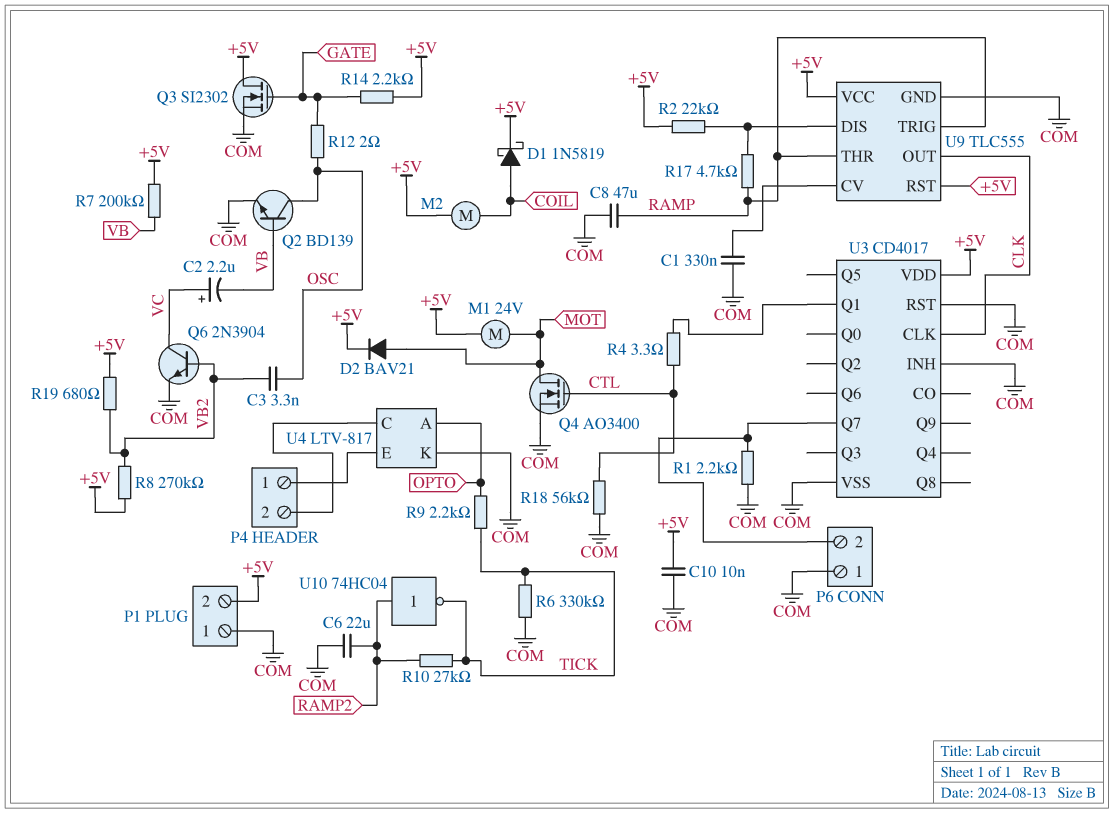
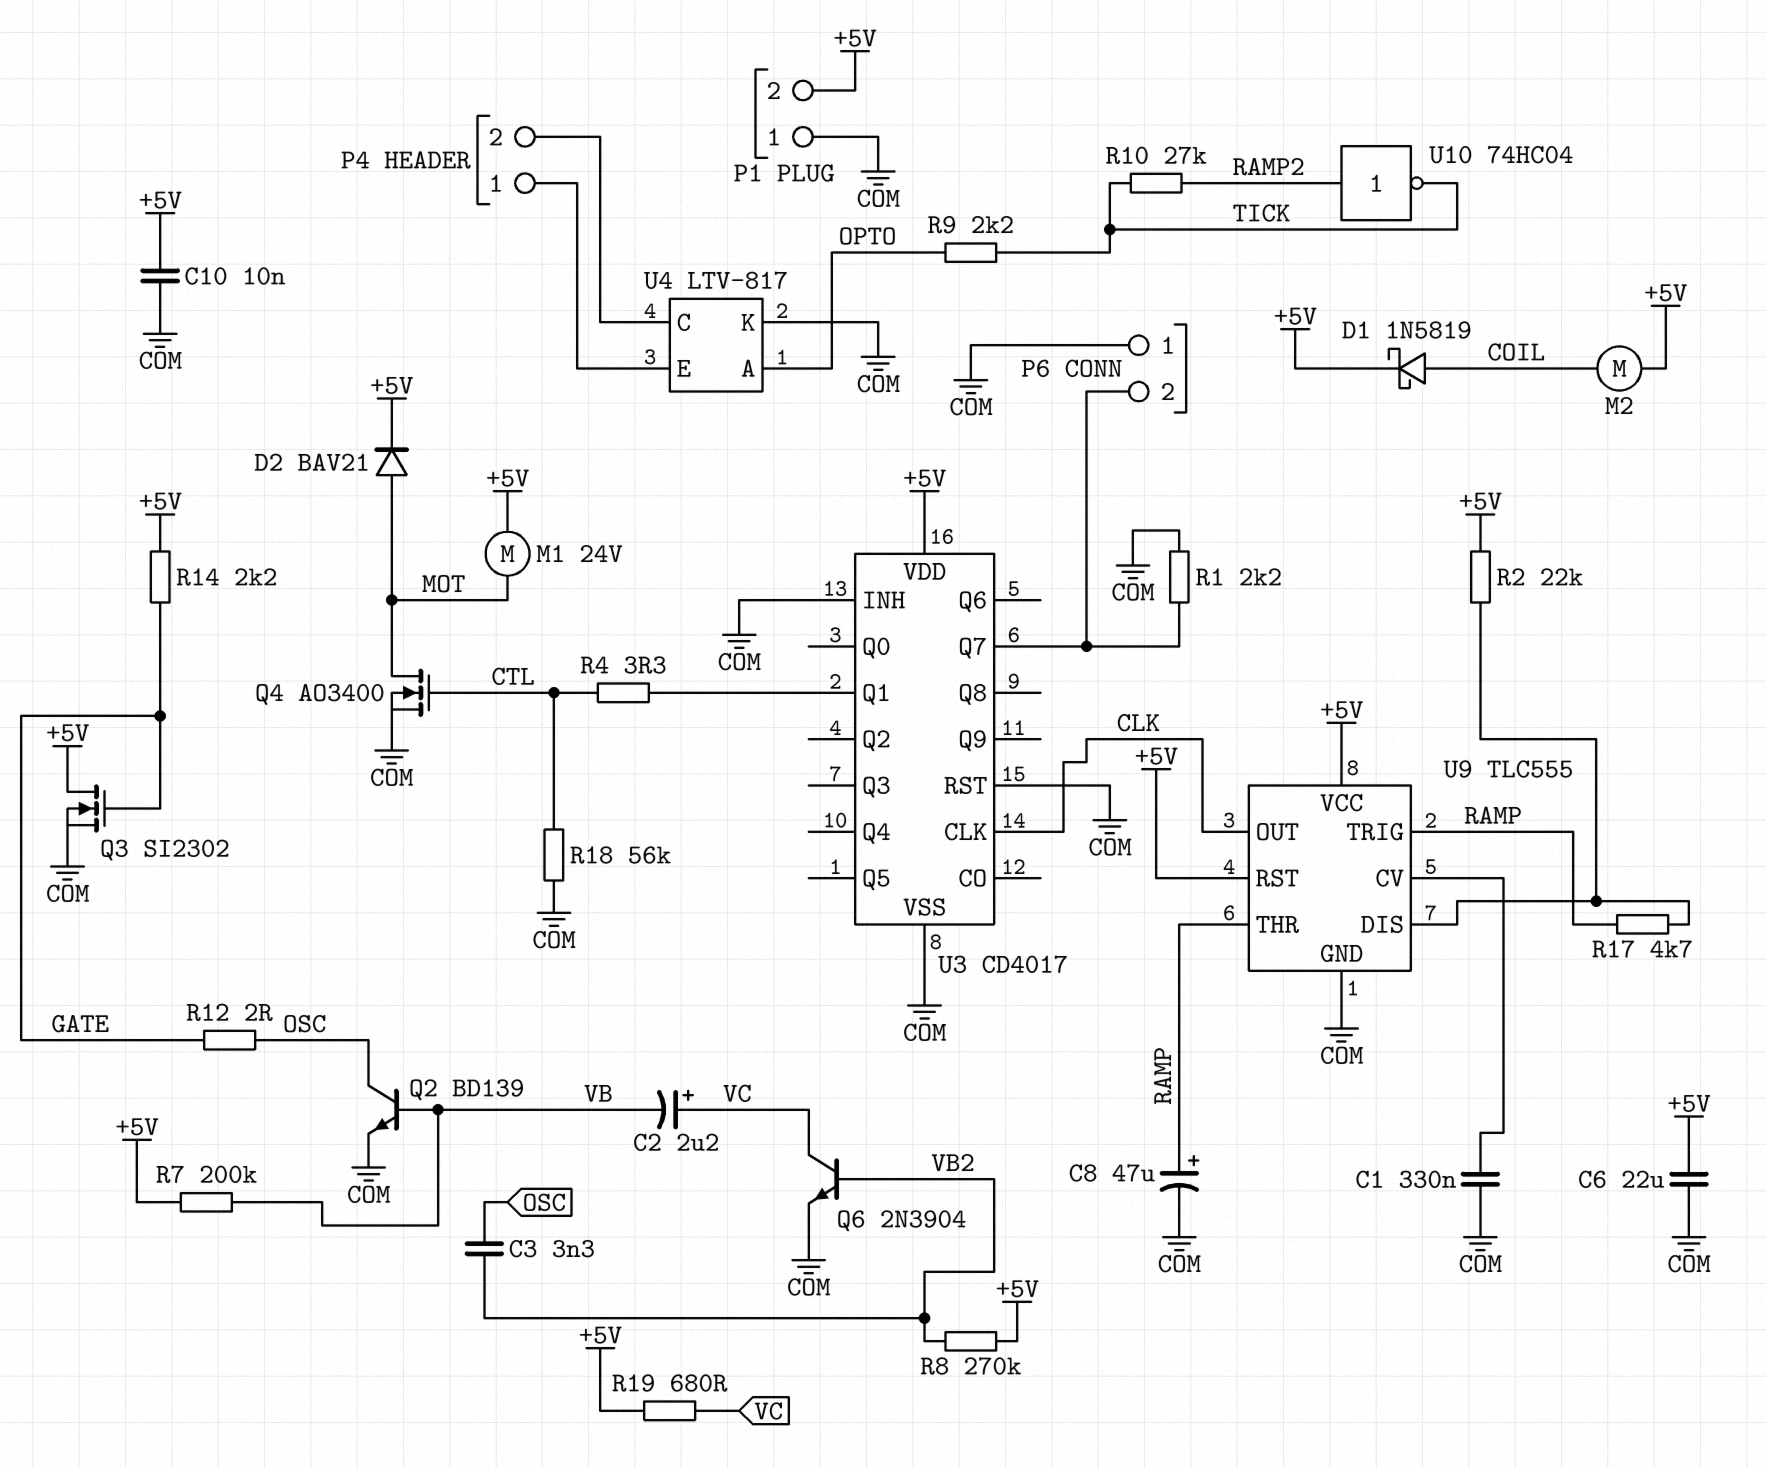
C6: 22uF (COM, RAMP2) -> 22uF (+5V, COM)
C8: 47uF (COM, RAMP) -> 47uF (plus RAMP, minus COM)
R6: 330k (COM, TICK) -> none
R19: 680 (+5V, VB2) -> 680 (+5V, VC)

